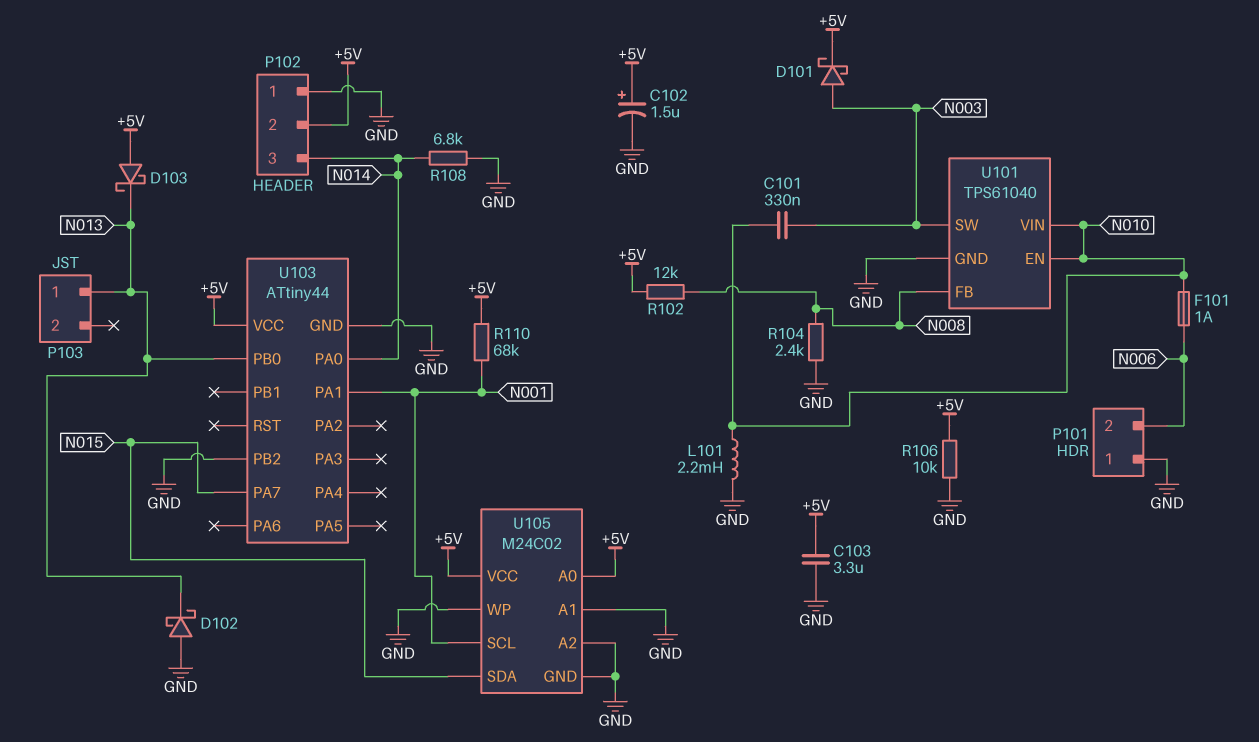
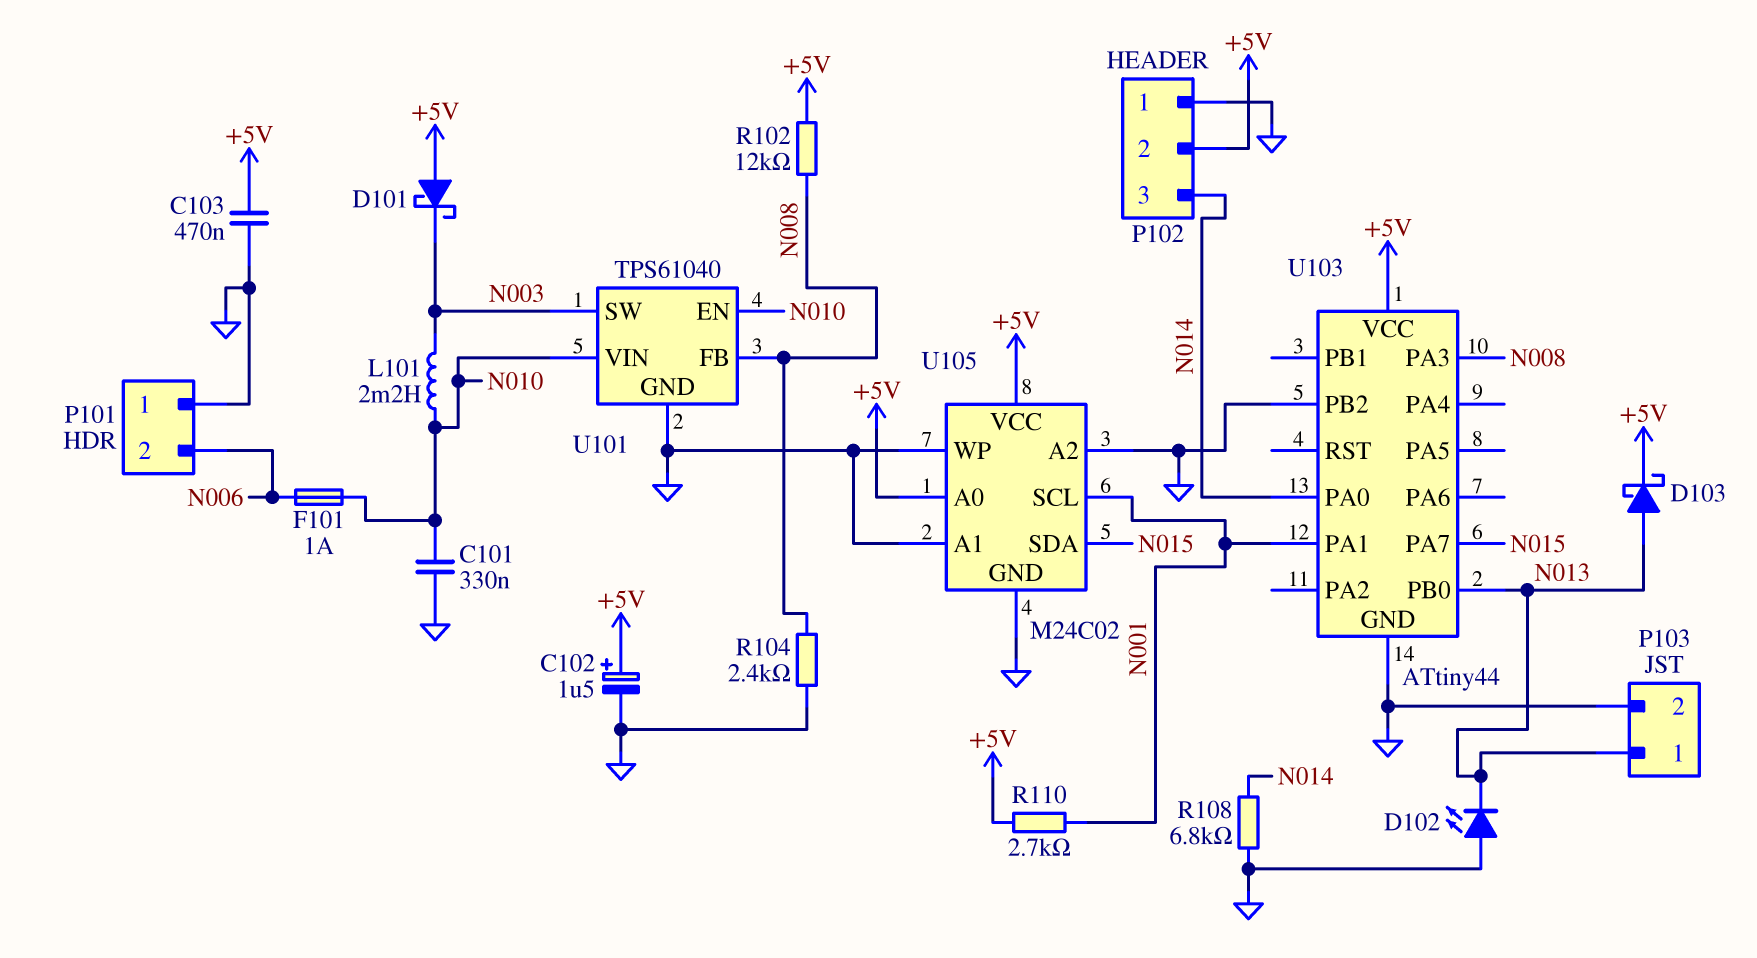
C101: 330nF (N003, N010) -> 330nF (GND, N010)
C103: 3.3uF (+5V, GND) -> 470nF (+5V, GND)
D101: schottky (A N003, K +5V) -> schottky (A +5V, K N003)
D102: schottky (A GND, K N013) -> LED (A GND, K N013)
D103: schottky (A +5V, K N013) -> schottky (A N013, K +5V)
L101: 2.2mH (GND, N010) -> 2.2mH (N003, N010)
P103 pin 2: none -> GND
R106: 10k (+5V, GND) -> none
R110: 68k (+5V, N001) -> 2.7k (+5V, N001)
U103 pin PA3: none -> N008

